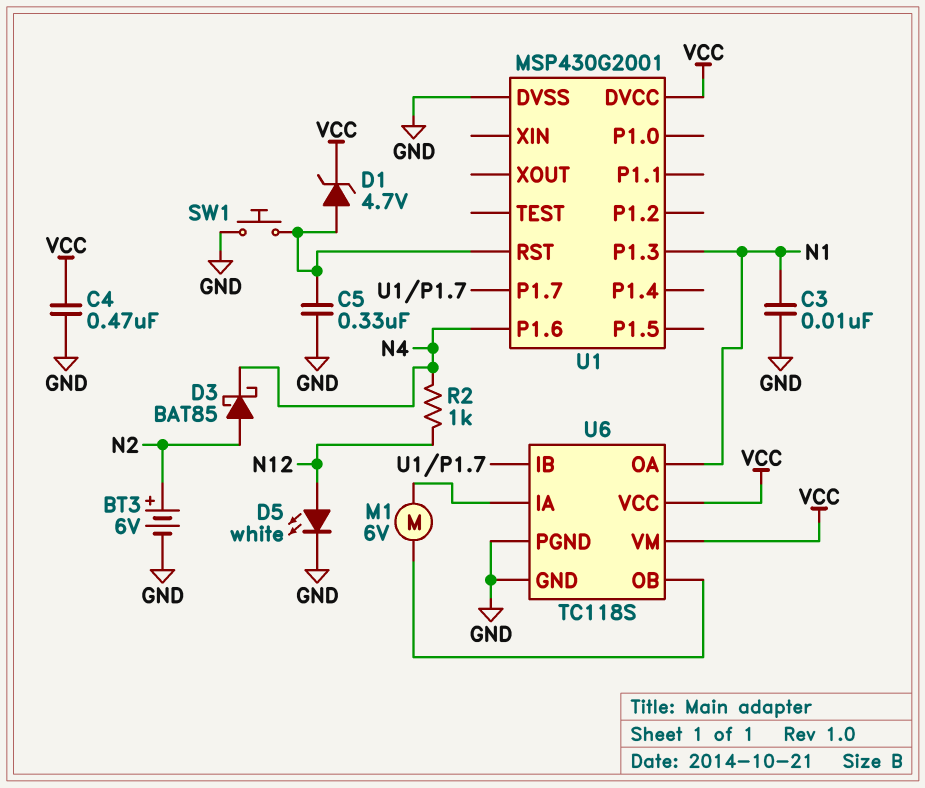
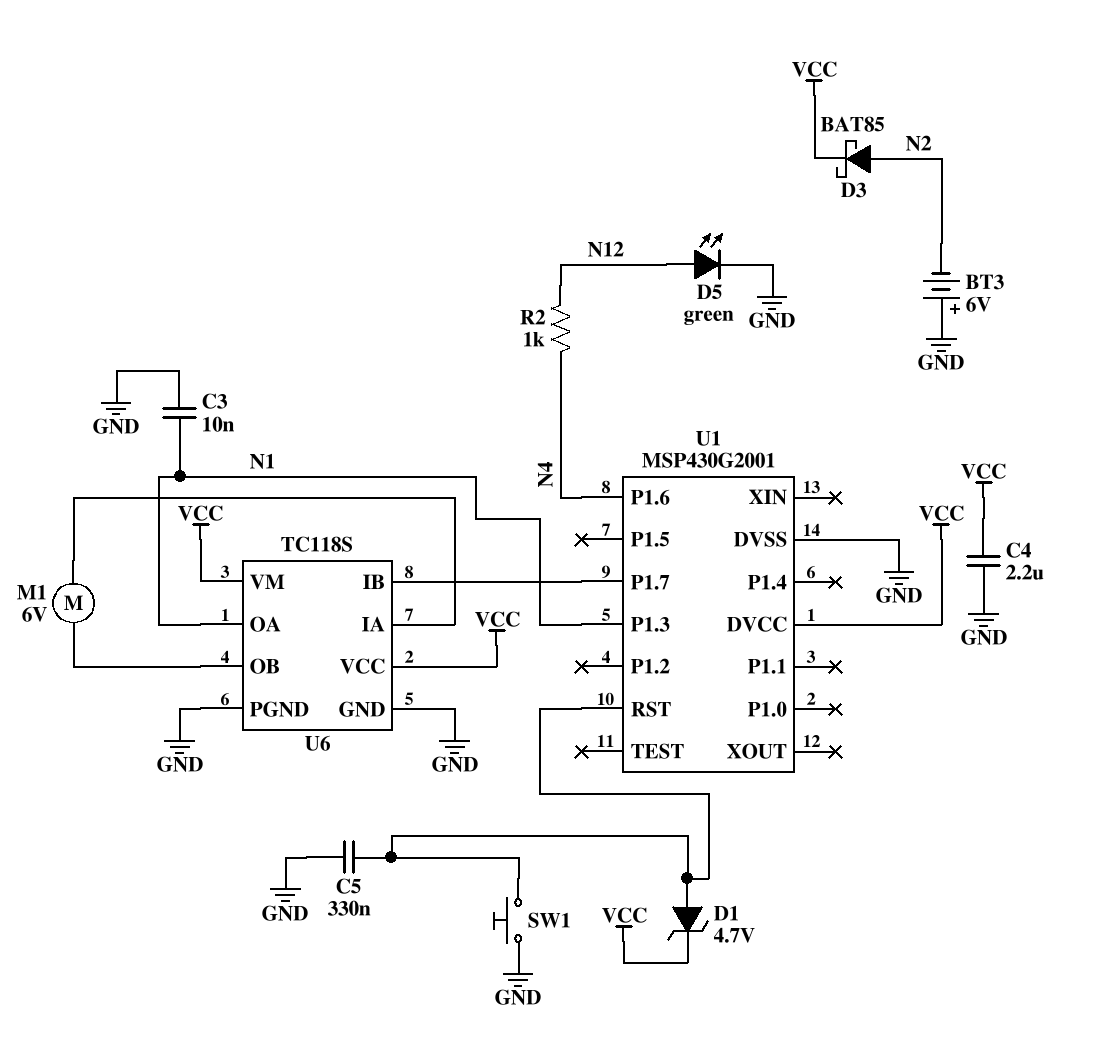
BT3: 6V (plus N2, minus GND) -> 6V (plus GND, minus N2)
C4: 470nF (GND, VCC) -> 2.2uF (GND, VCC)
D3: schottky BAT85 (A N2, K N4) -> schottky BAT85 (A N2, K VCC)
D5: LED white (A N12, K GND) -> LED green (A N12, K GND)

